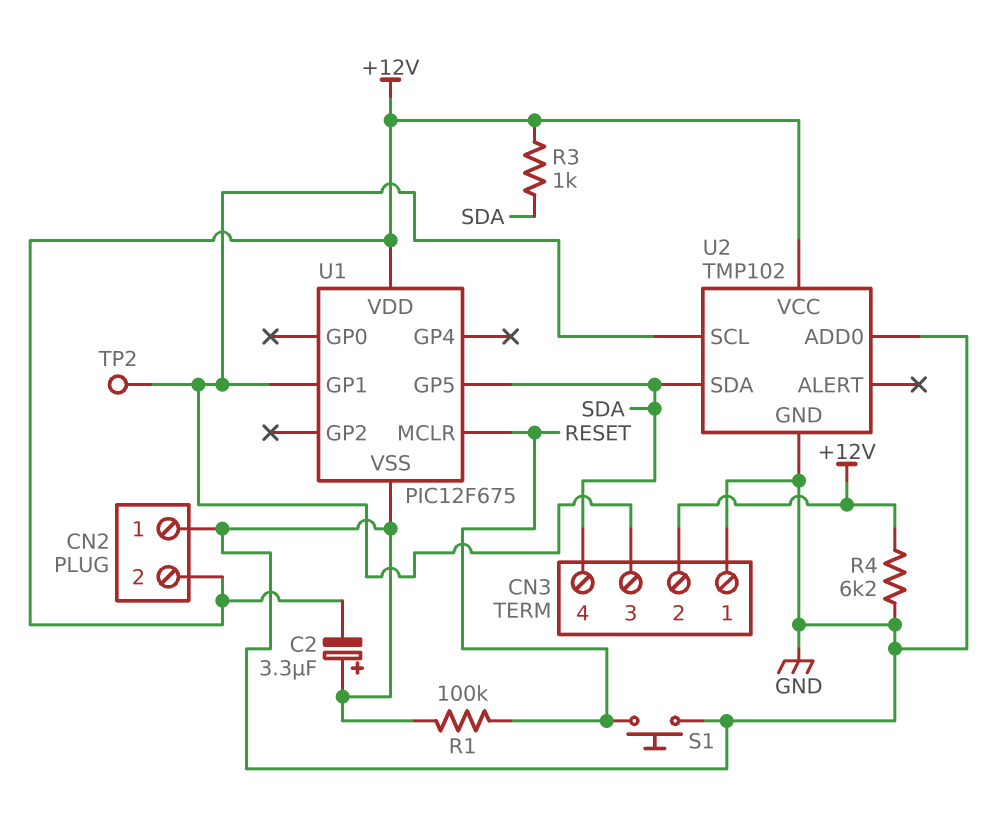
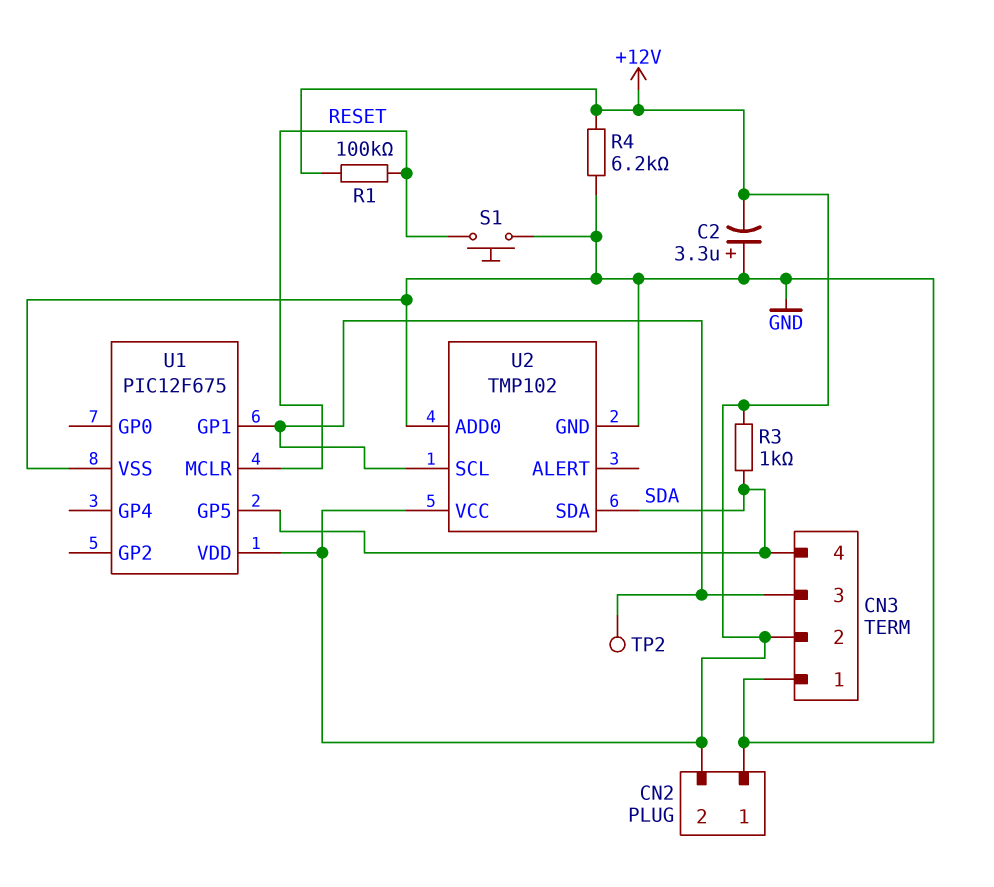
R1: 100k (GND, RESET) -> 100k (+12V, RESET)

